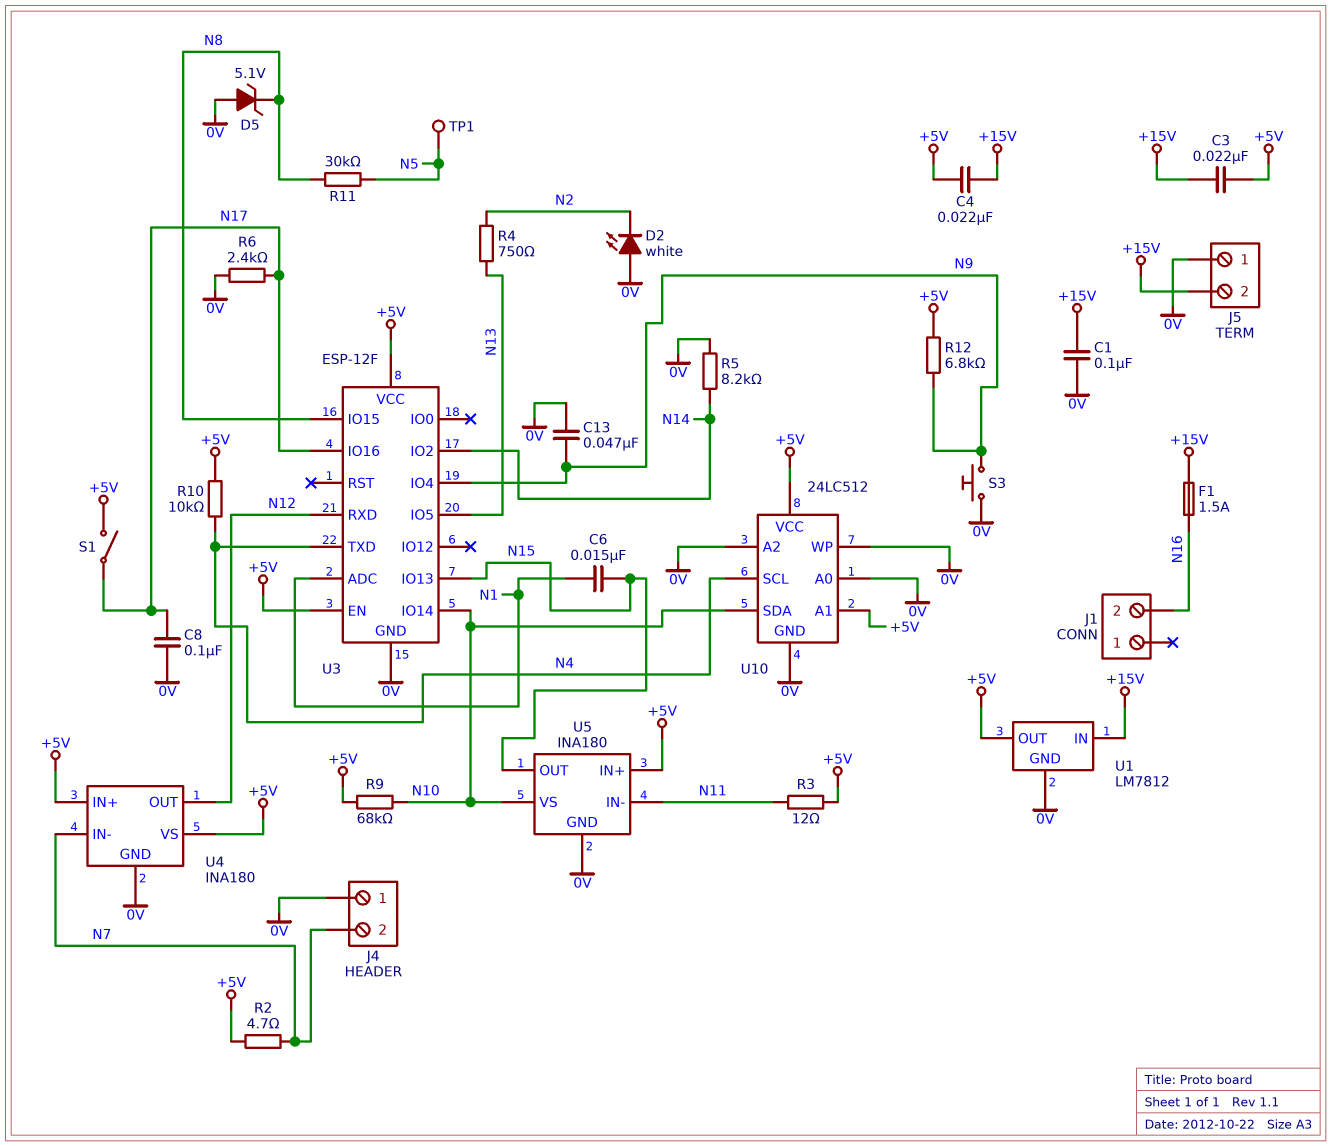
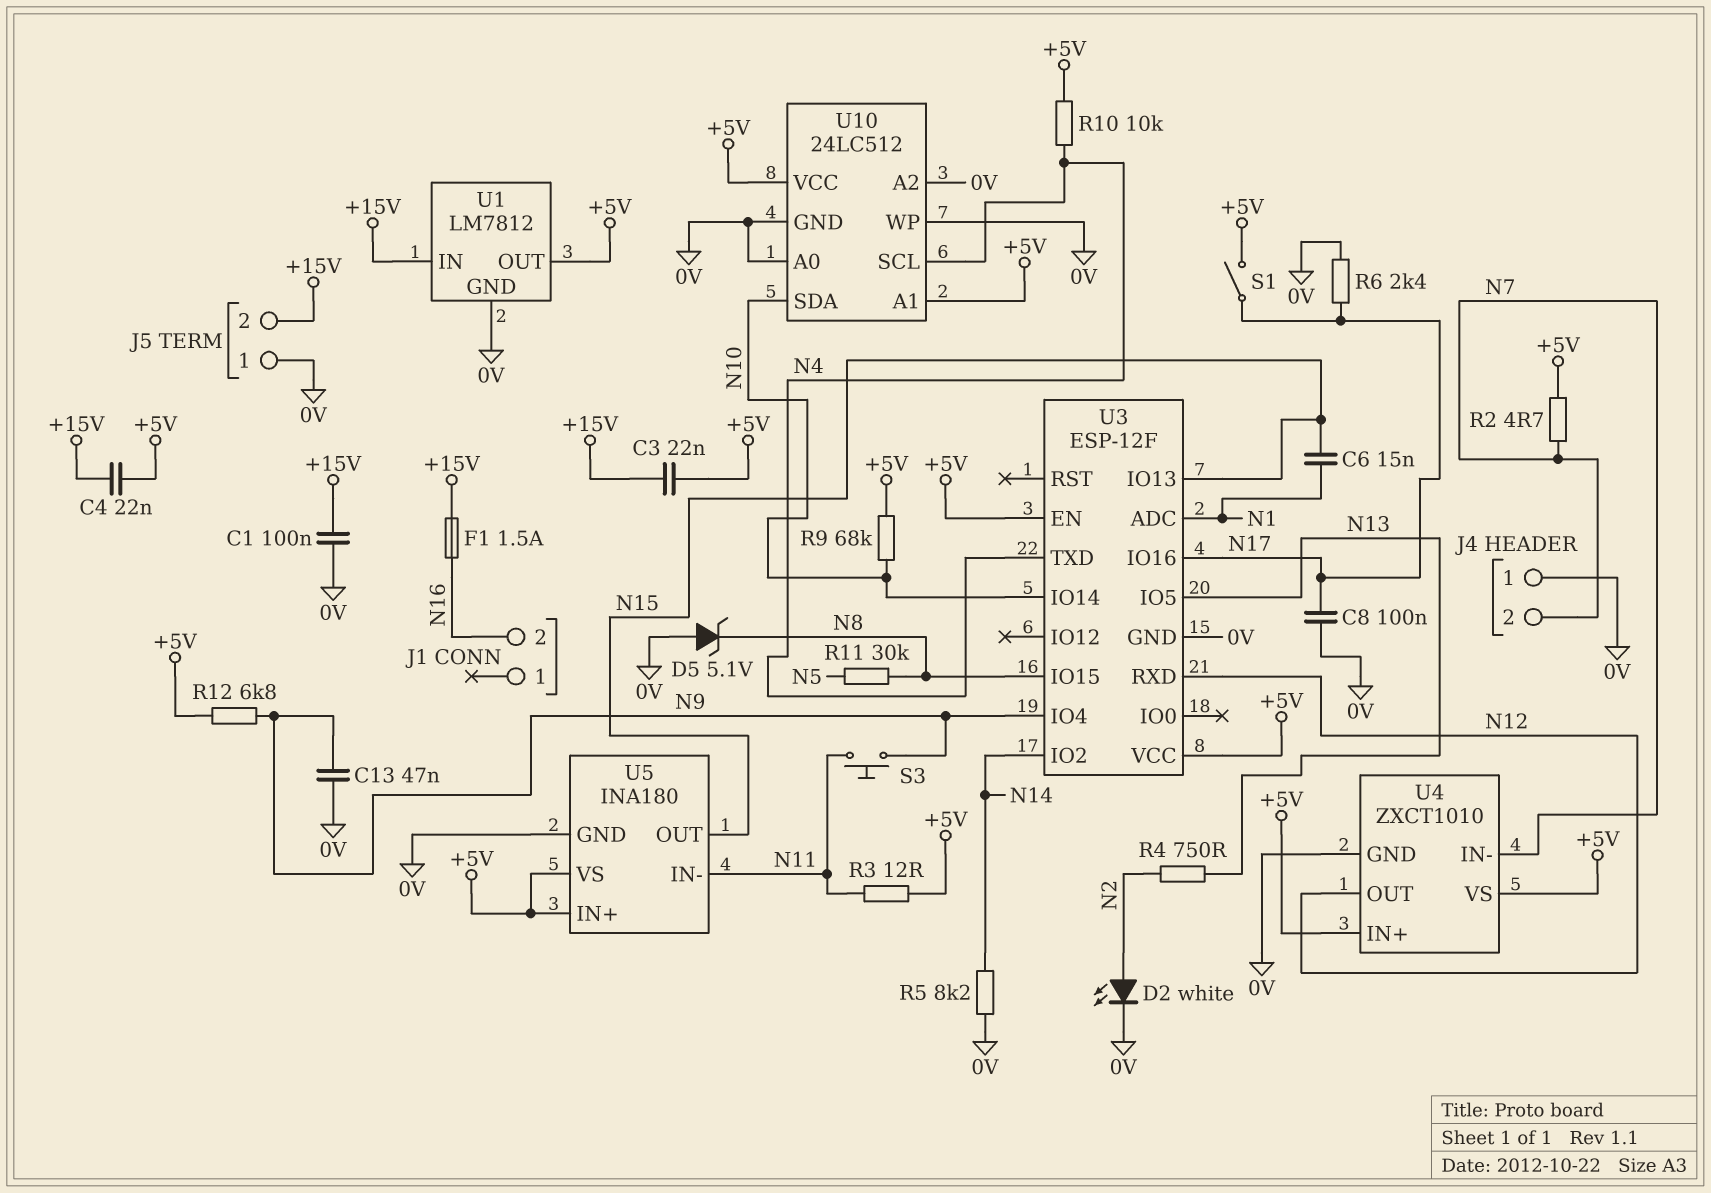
D2: LED white (A 0V, K N2) -> LED white (A N2, K 0V)
S3: button (0V, N9) -> button (N9, N11)
TP1: test point (N5) -> none
U4: INA180 -> ZXCT1010
U5 pin VS: N10 -> +5V

